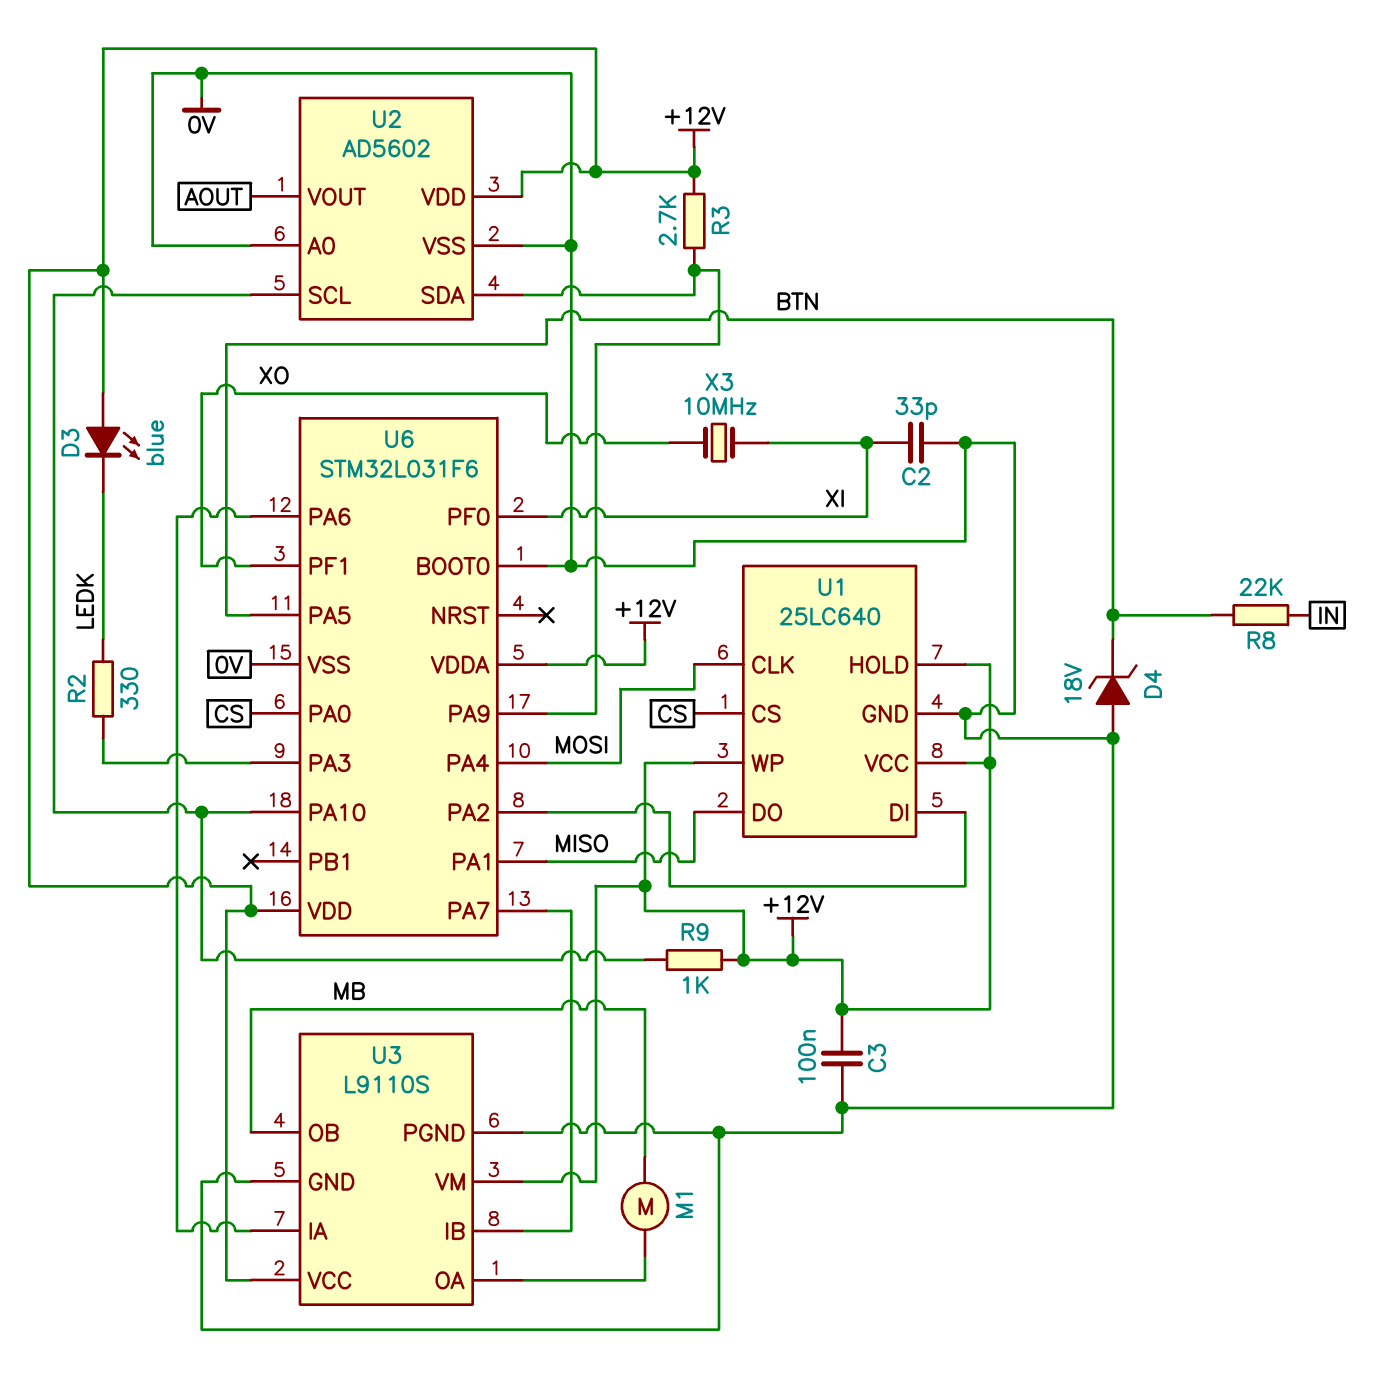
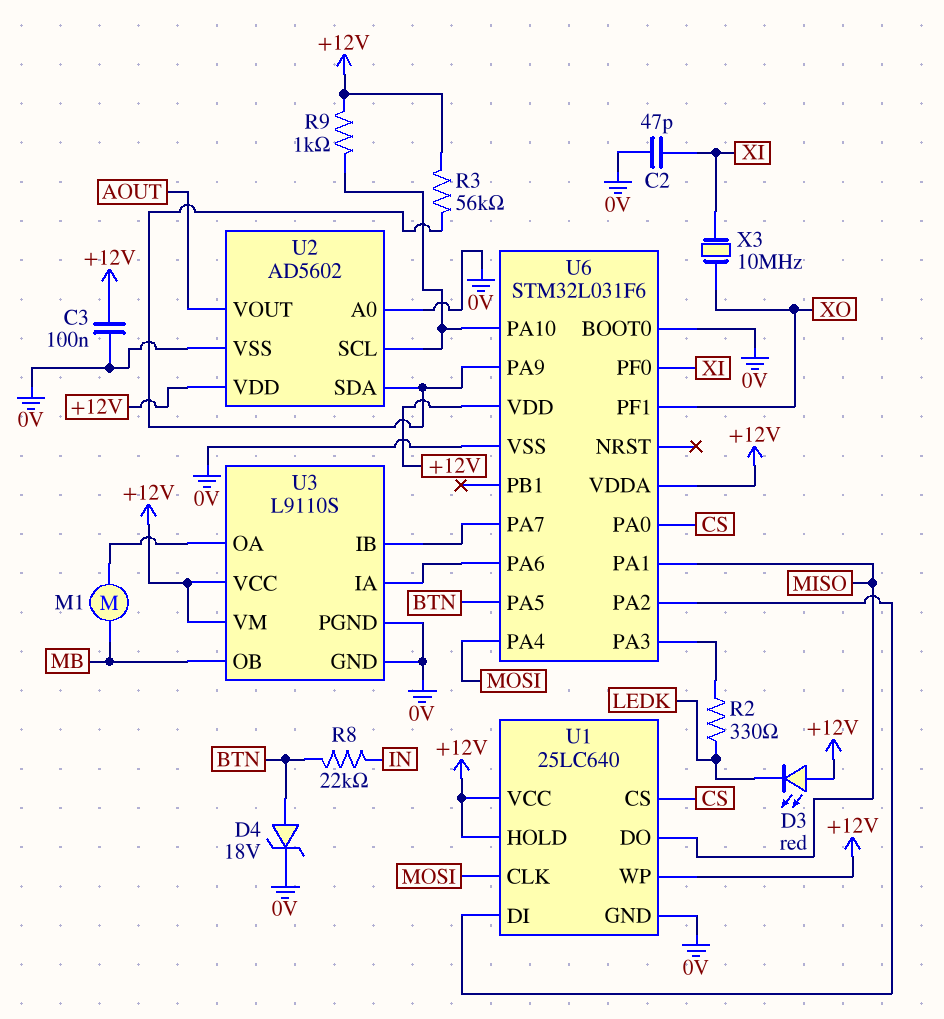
C2: 33pF (0V, XI) -> 47pF (0V, XI)
D3: LED blue (A +12V, K LEDK) -> LED red (A +12V, K LEDK)
D4: zener 18V (A 0V, K BTN) -> zener 18V (A BTN, K 0V)
R3: 2.7k (+12V, U2/SDA) -> 56k (+12V, U2/SDA)

